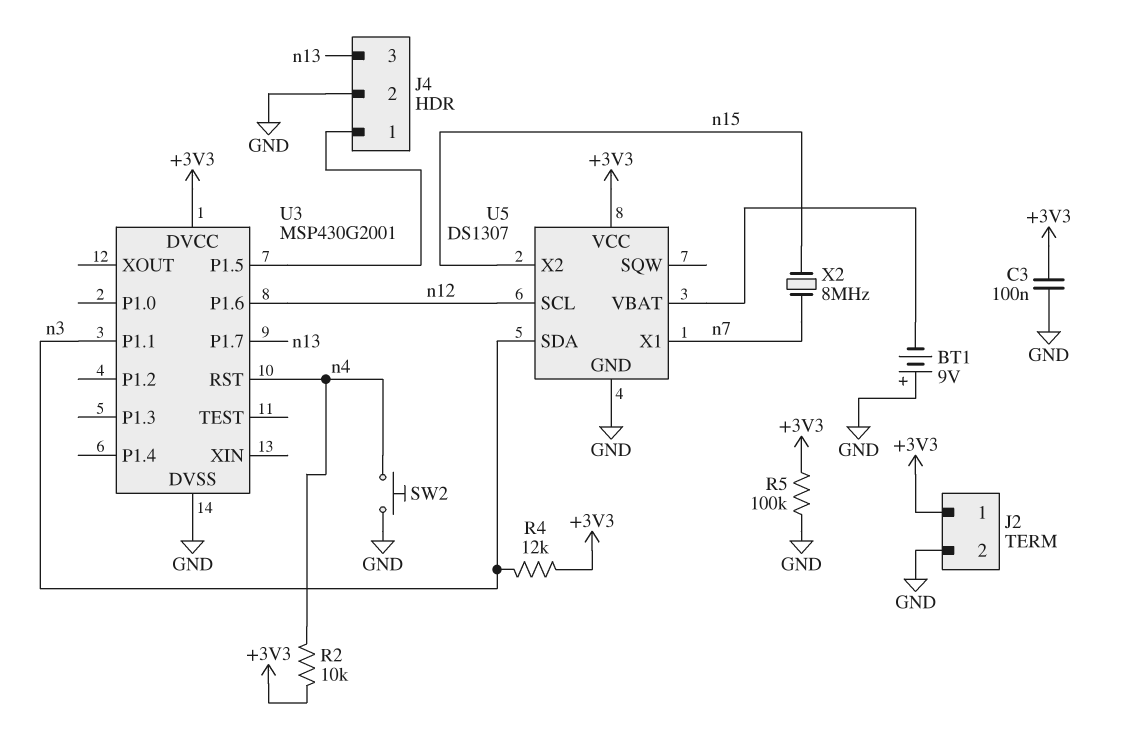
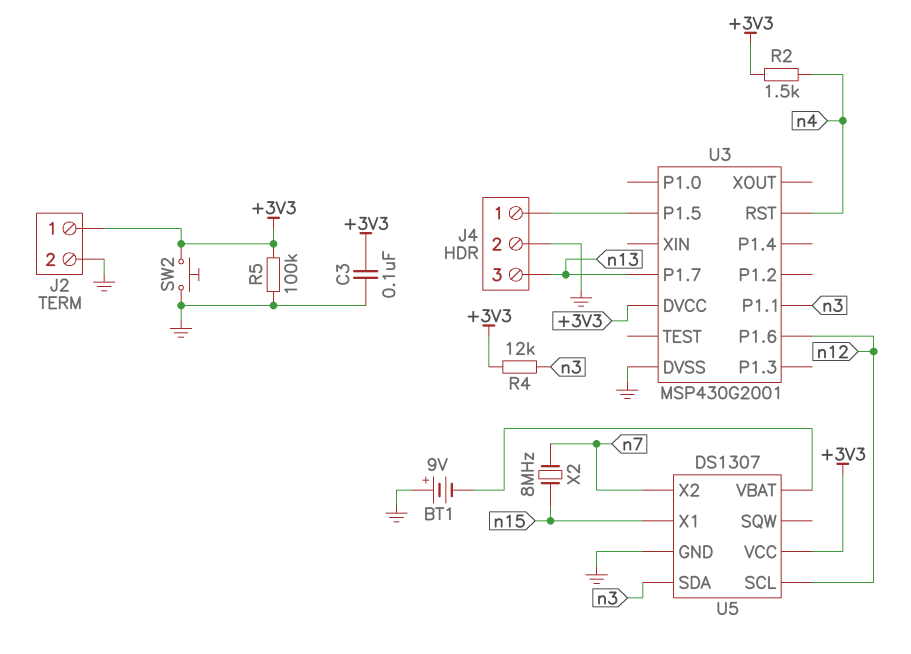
R2: 10k (+3V3, n4) -> 1.5k (+3V3, n4)
SW2: button (GND, n4) -> button (+3V3, GND)
U5 pin X1: n7 -> n15
U5 pin X2: n15 -> n7

